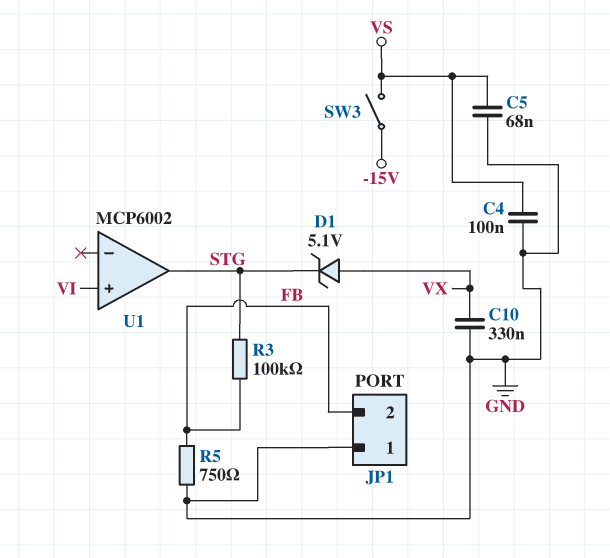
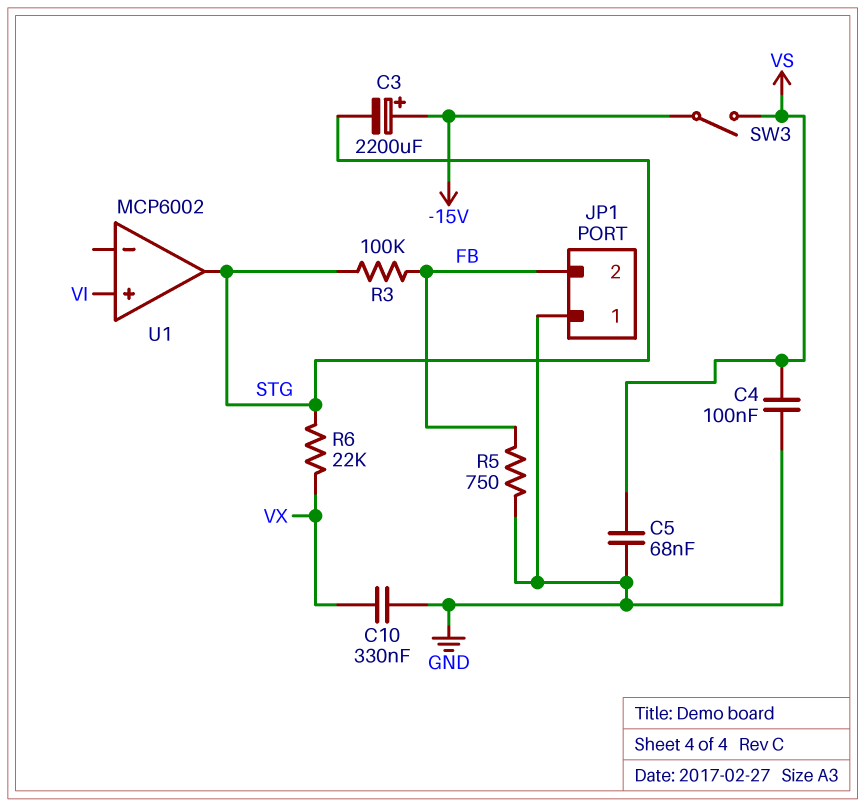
C3: none -> 2200uF (plus -15V, minus STG)
D1: zener 5.1V (A VX, K STG) -> none
R6: none -> 22k (STG, VX)

